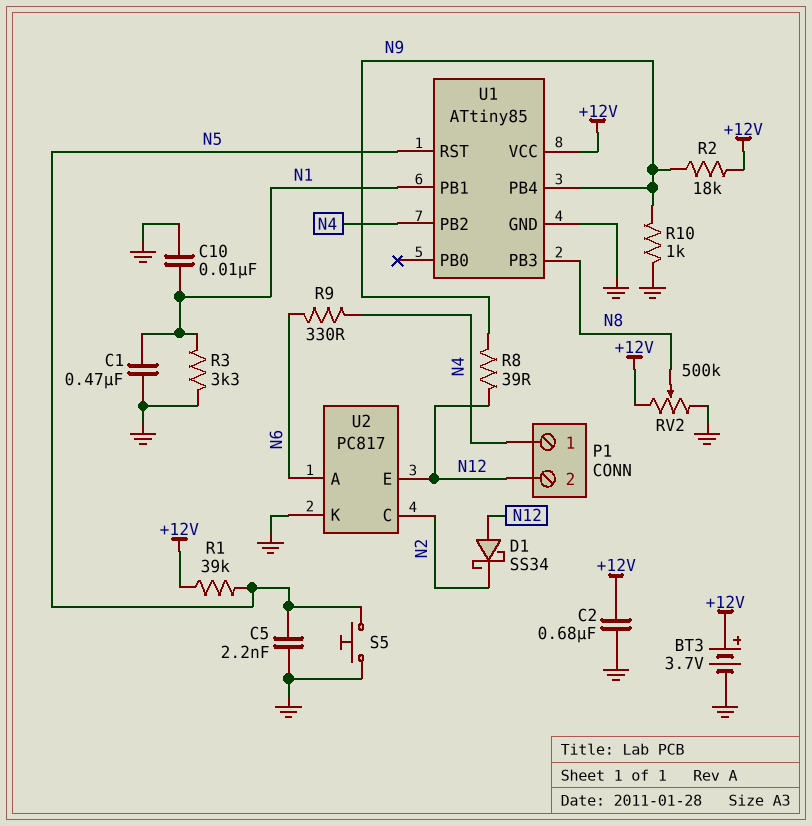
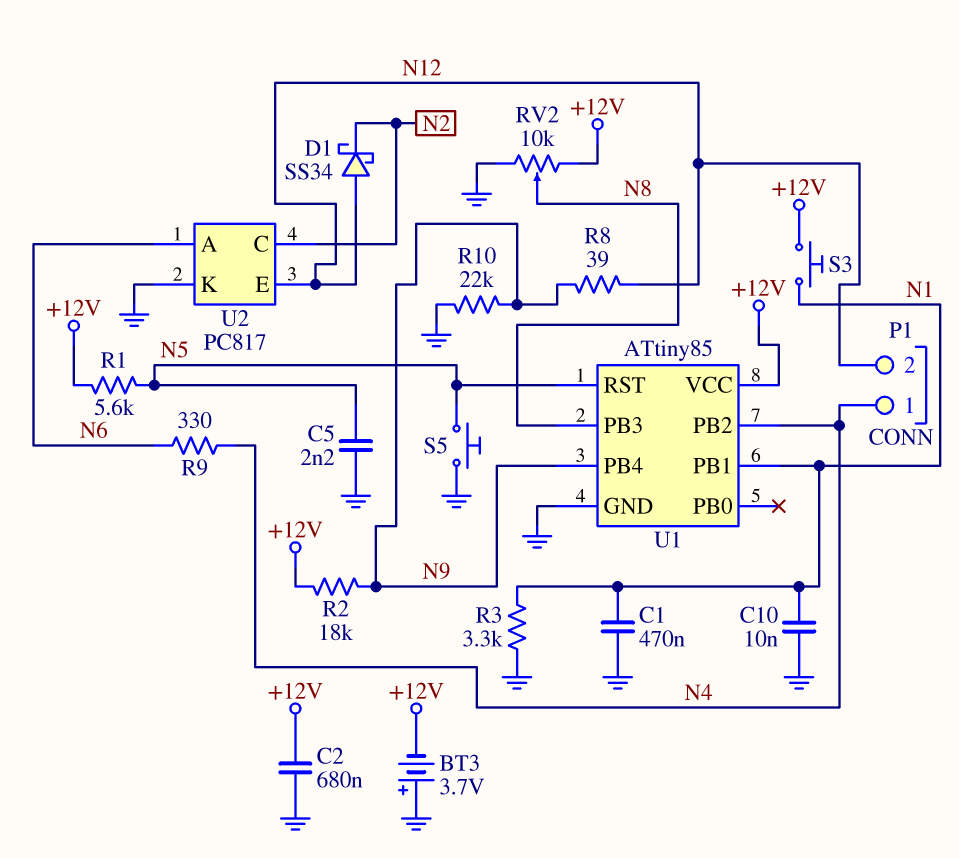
BT3: 3.7V (plus +12V, minus GND) -> 3.7V (plus GND, minus +12V)
R1: 39k (+12V, N5) -> 5.6k (+12V, N5)
R10: 1k (GND, N9) -> 22k (GND, N9)
RV2: 500k (+12V, GND, wiper N8) -> 10k (+12V, GND, wiper N8)
S3: none -> button (+12V, N1)

